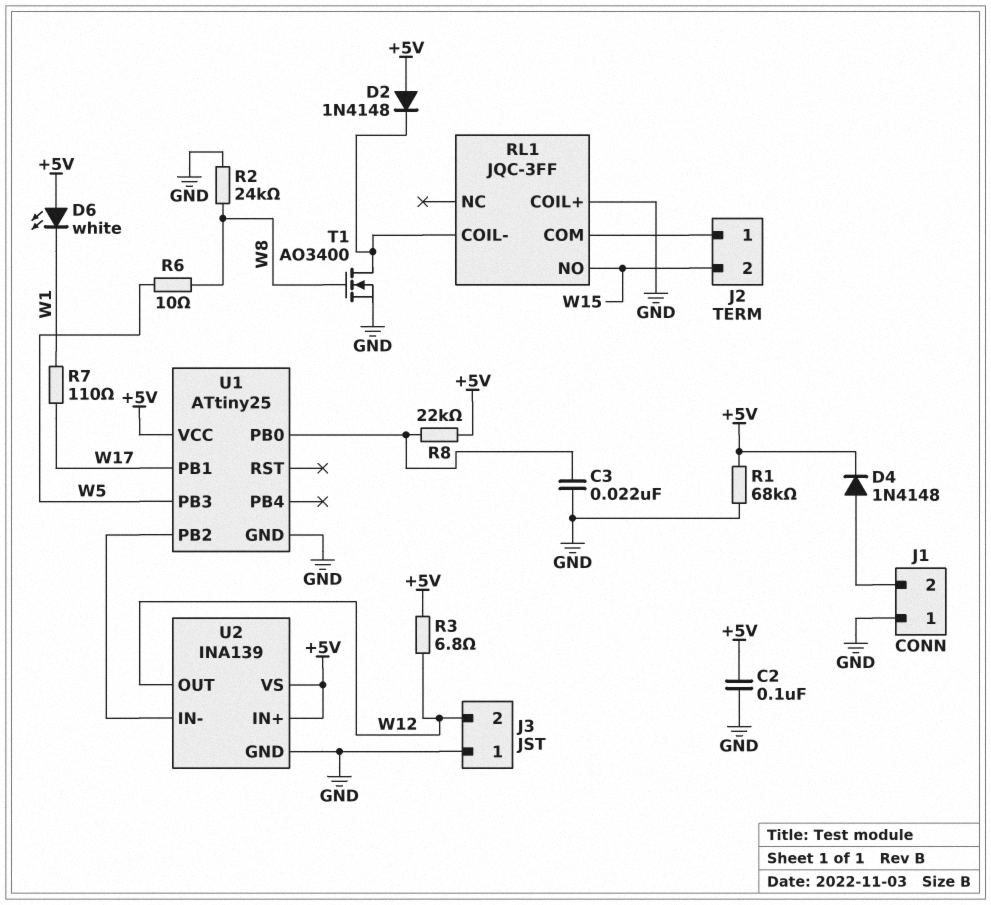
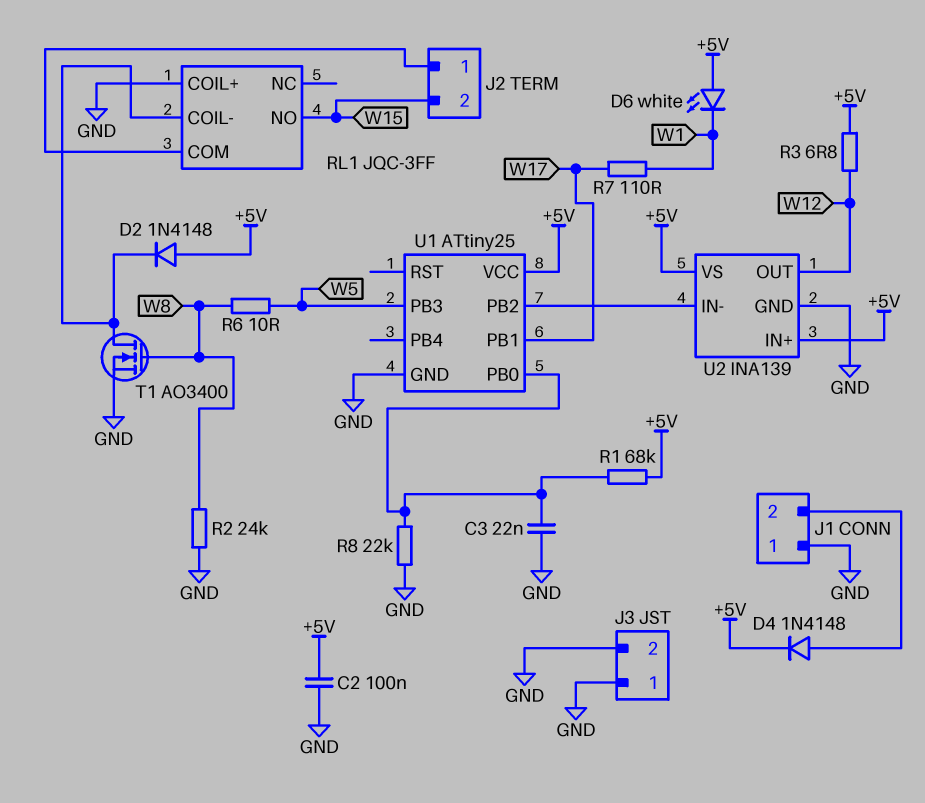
J3 pin 2: W12 -> GND
R1: 68k (+5V, GND) -> 68k (+5V, U1/PB0)
R8: 22k (+5V, U1/PB0) -> 22k (GND, U1/PB0)

